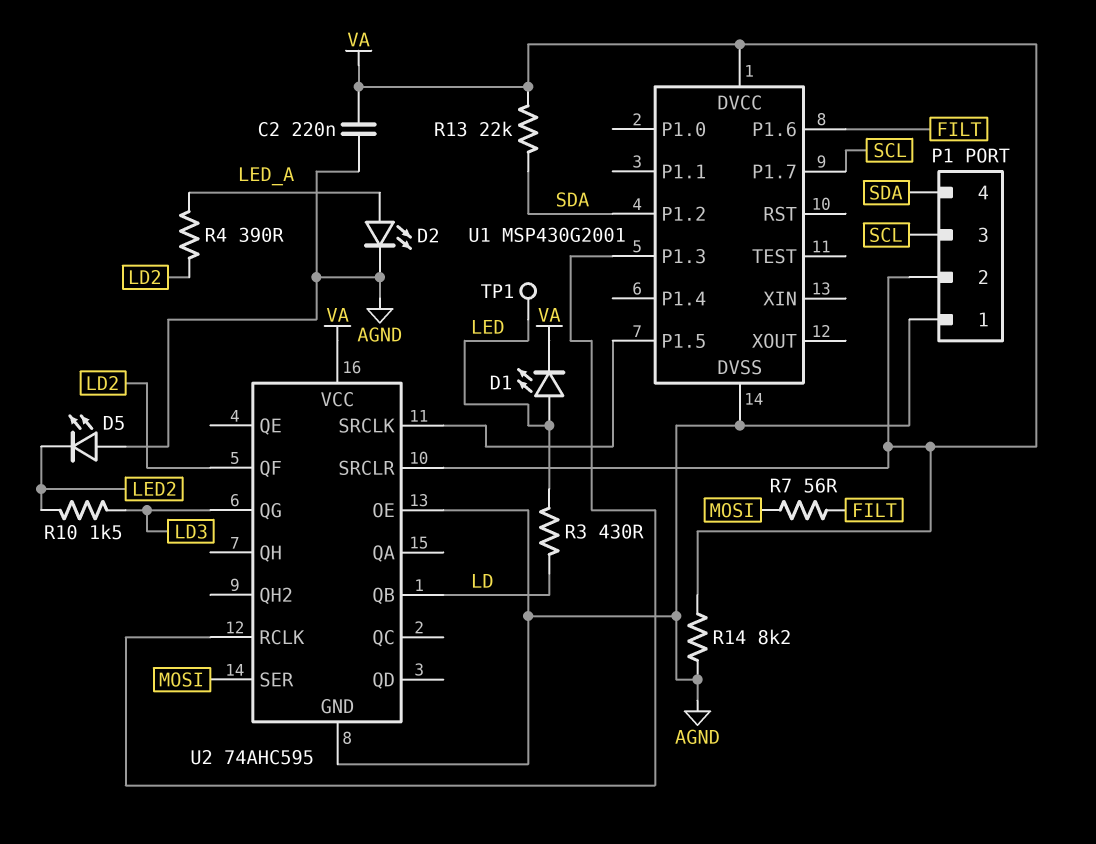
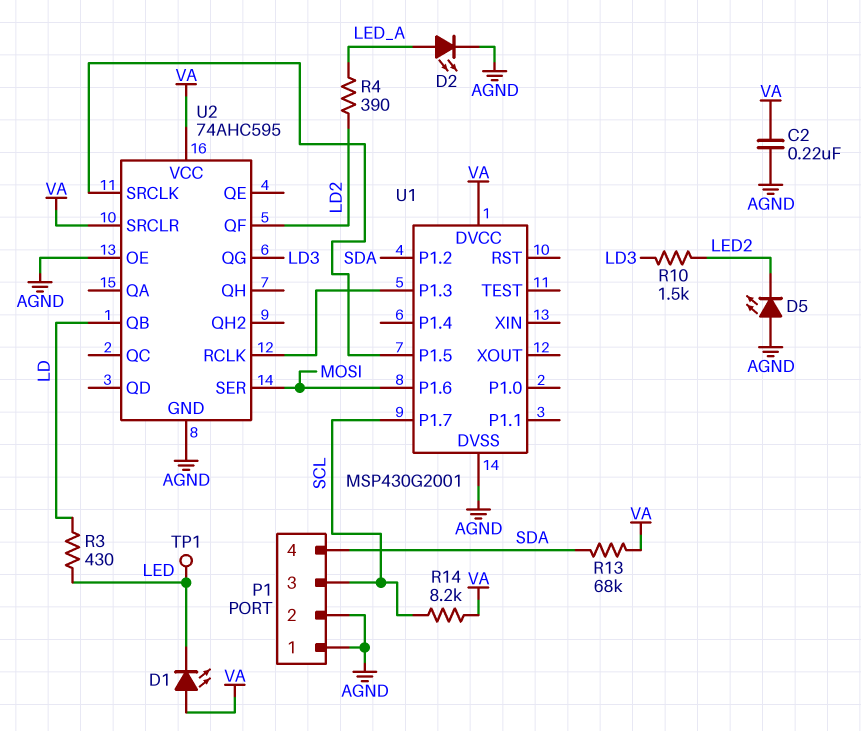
D1: LED (A LED, K VA) -> LED (A VA, K LED)
P1 pin 2: VA -> AGND
R7: 56 (FILT, MOSI) -> none
R13: 22k (SDA, VA) -> 68k (SDA, VA)
R14: 8.2k (AGND, VA) -> 8.2k (SCL, VA)
U1 pin P1.6: FILT -> MOSI

